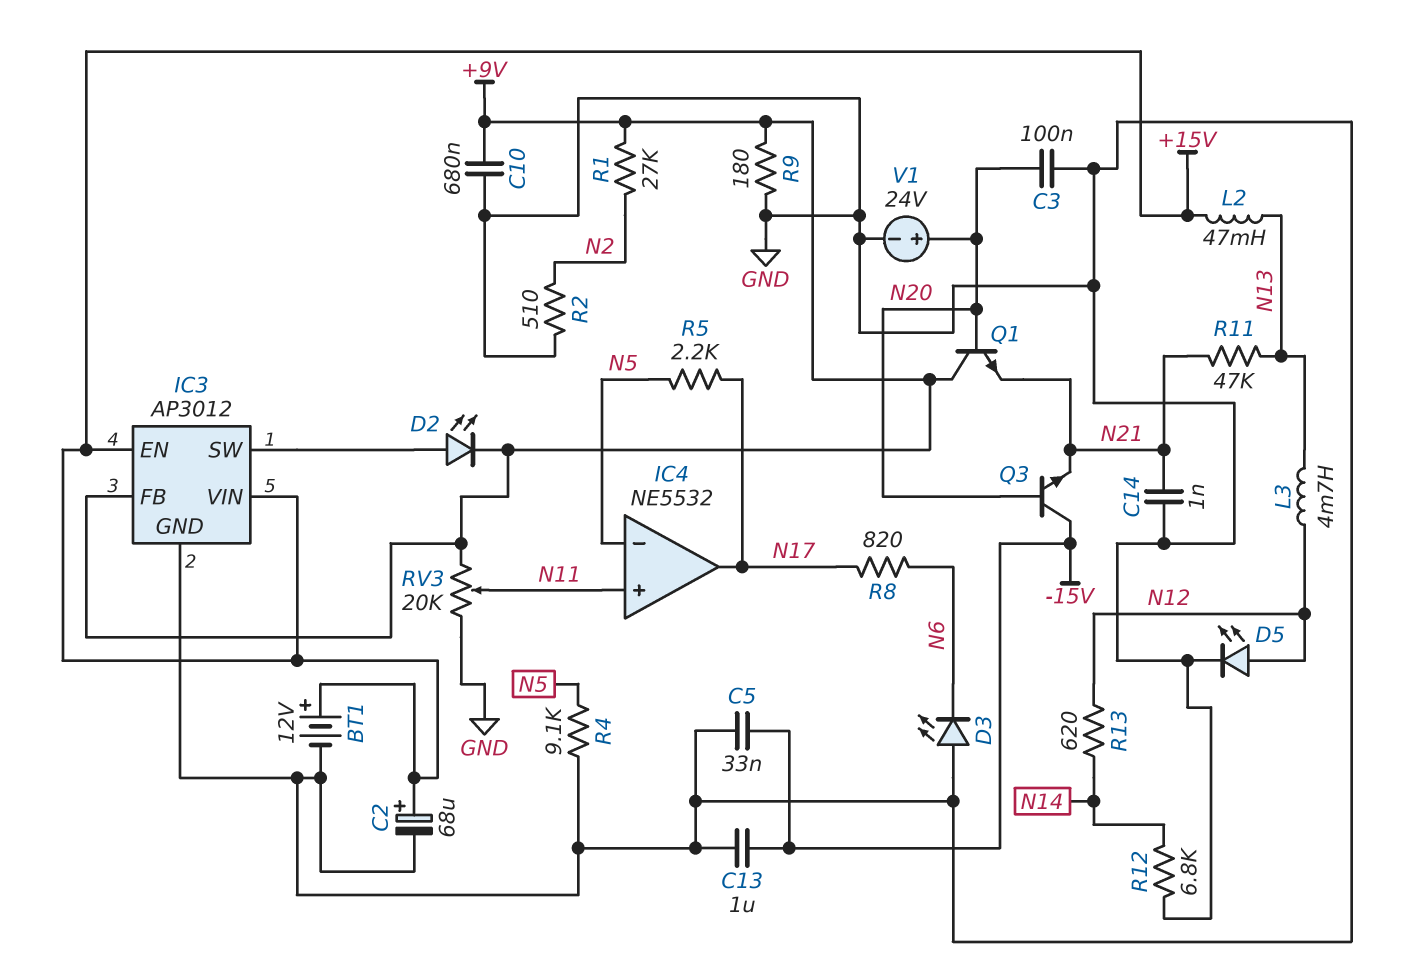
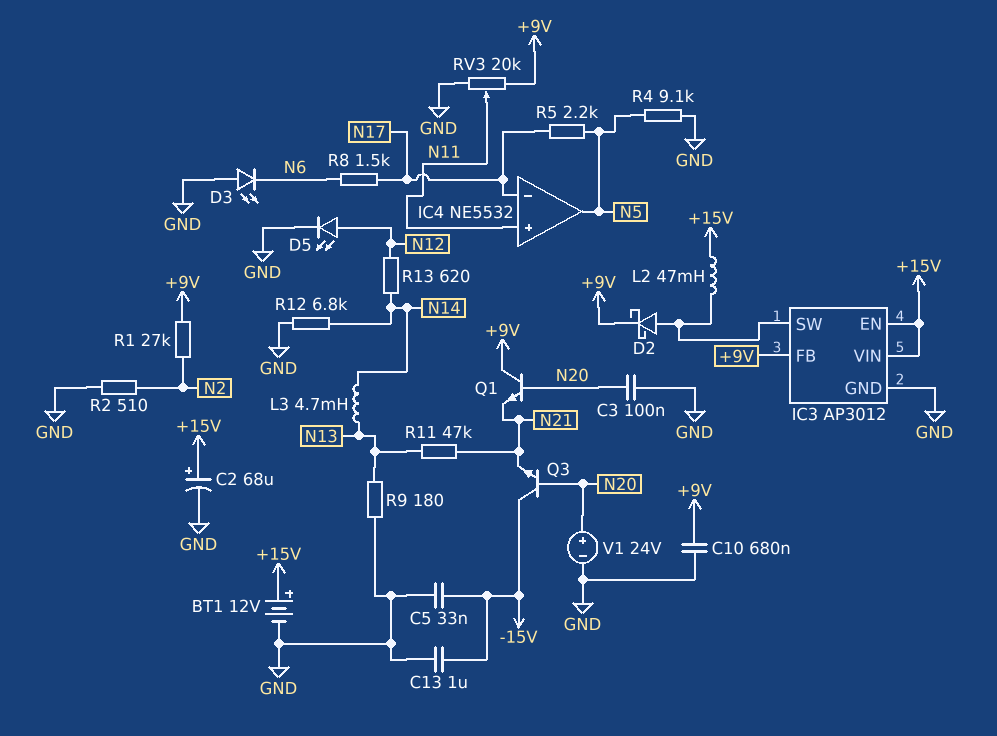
C14: 1nF (GND, N21) -> none
D2: LED (A IC3/SW, K +9V) -> schottky (A IC3/SW, K +9V)
IC4 pin in-: N5 -> N17
IC4 pin out: N17 -> N5
L2: 47mH (+15V, N13) -> 47mH (+15V, IC3/SW)
L3: 4.7mH (N12, N13) -> 4.7mH (N13, N14)
R8: 820 (N6, N17) -> 1.5k (N6, N17)
R9: 180 (+9V, GND) -> 180 (GND, N13)

